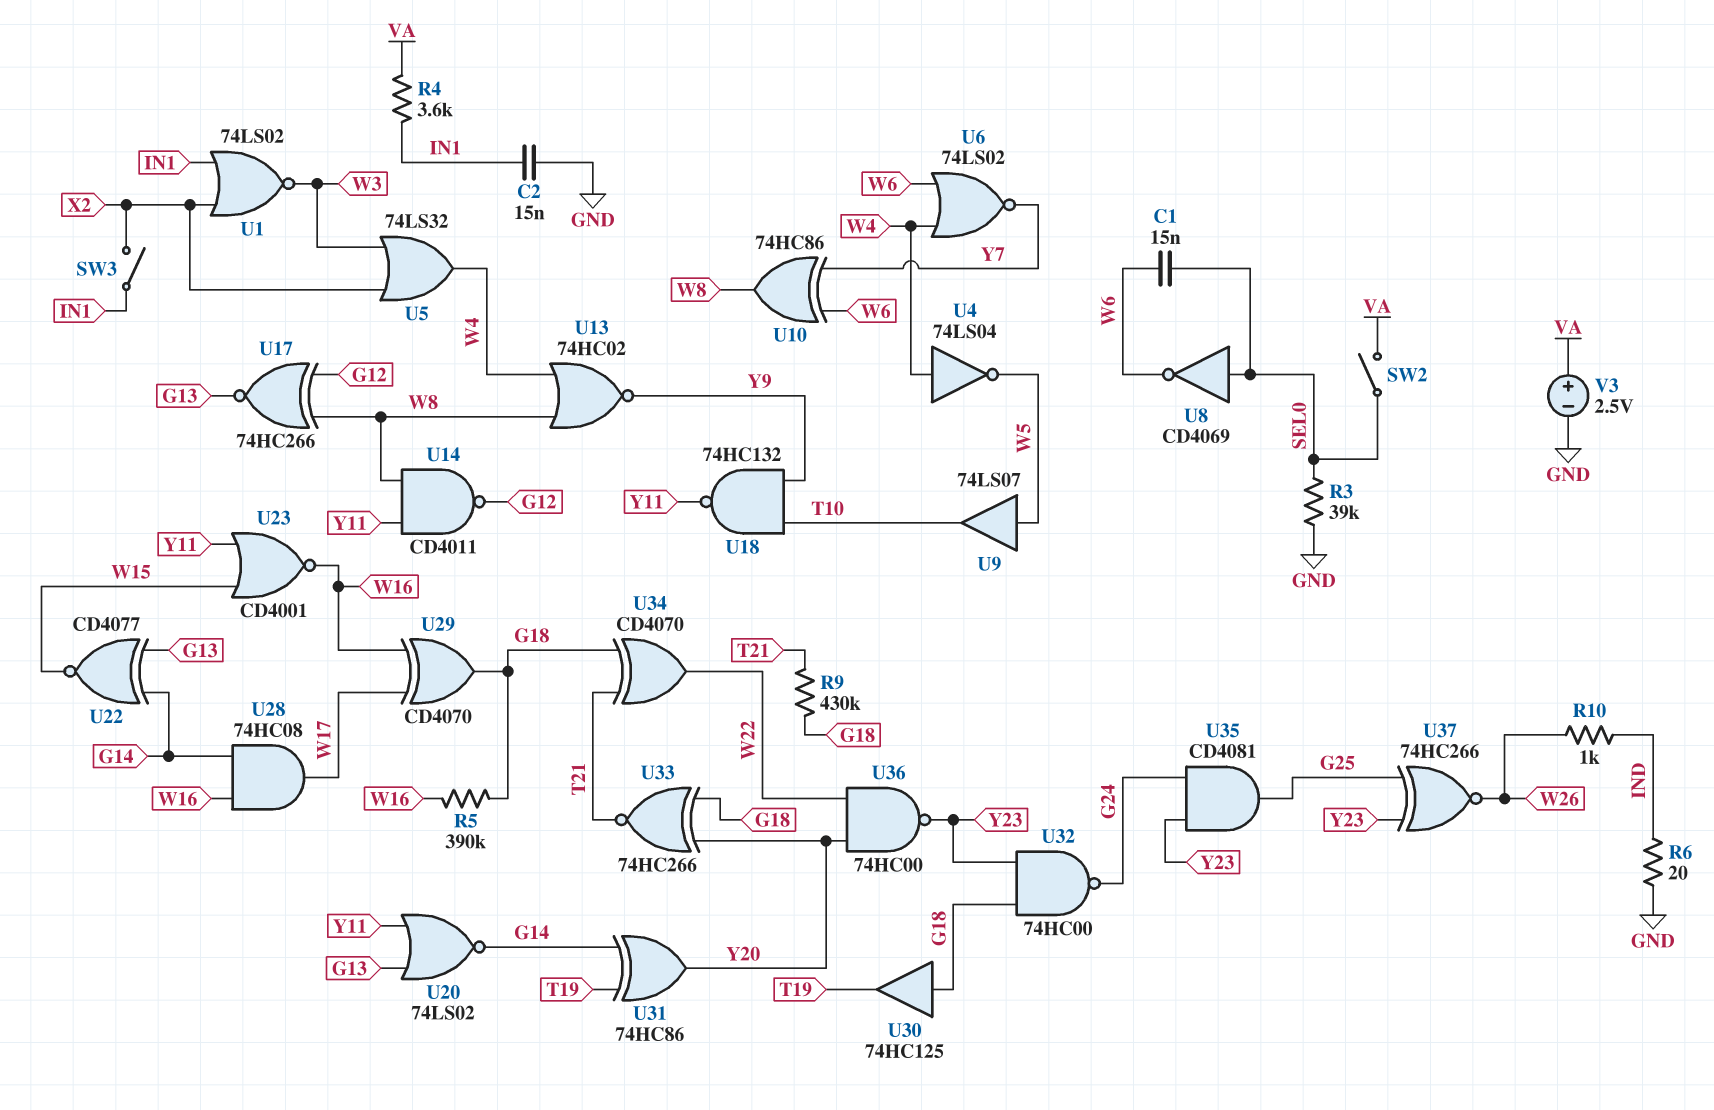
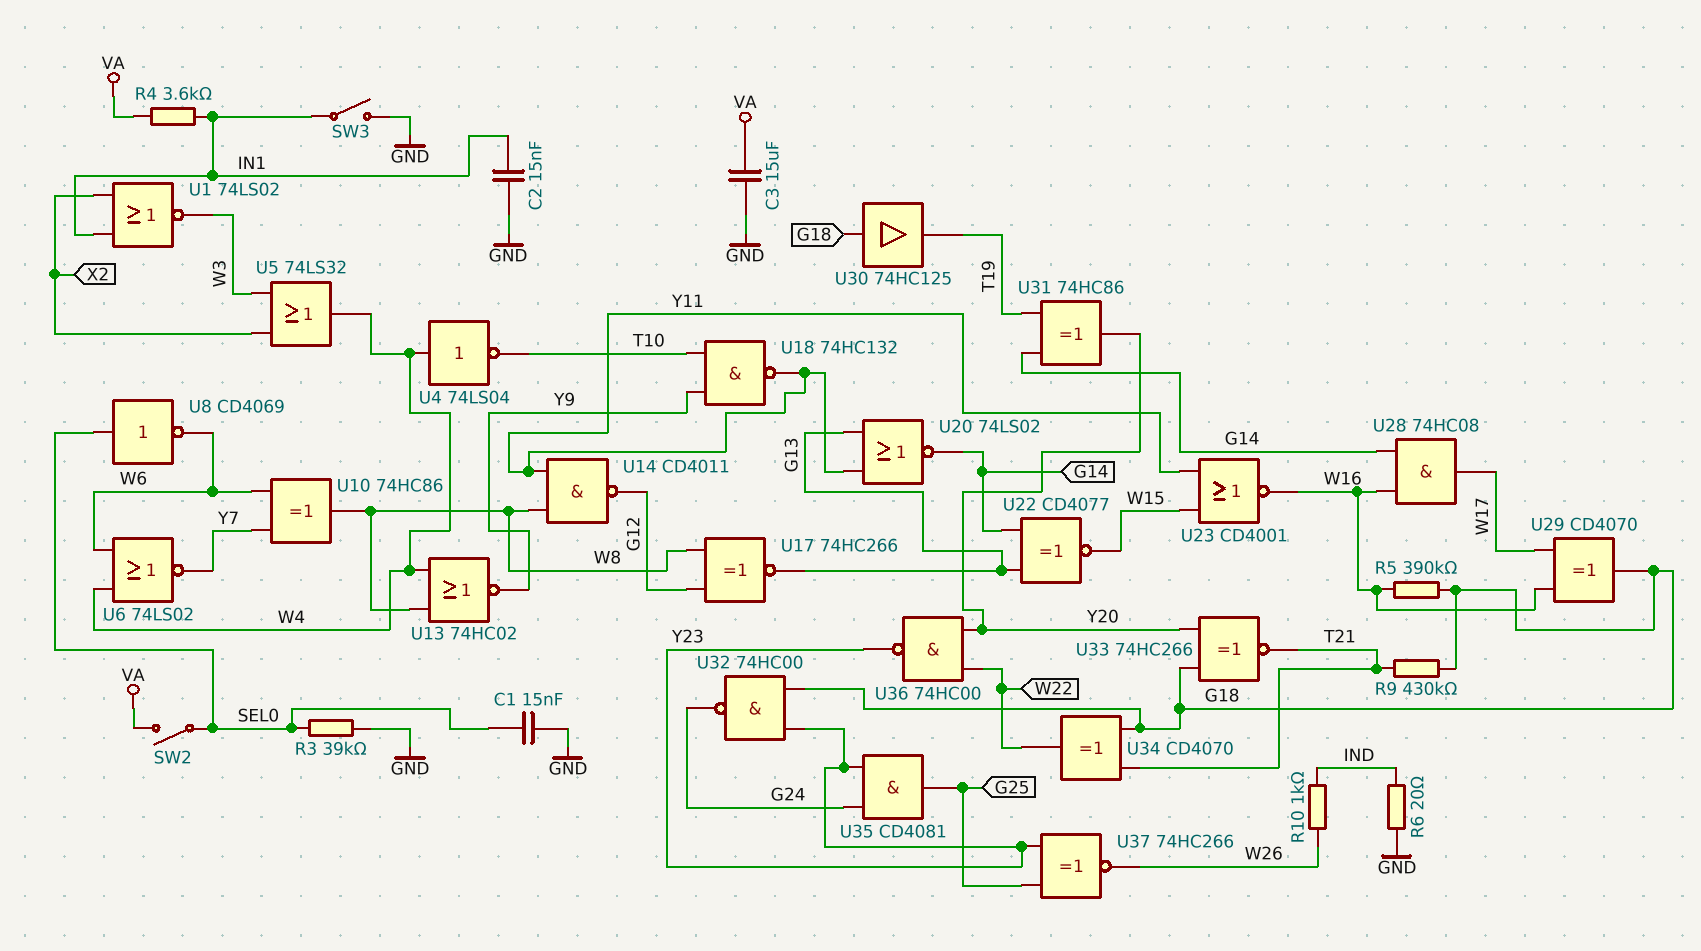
C1: 15nF (SEL0, W6) -> 15nF (GND, SEL0)
C3: none -> 15uF (GND, VA)
SW3: switch (IN1, X2) -> switch (GND, IN1)
U4: NOT 74LS04 (in W4, out W5) -> NOT 74LS04 (in W4, out T10)
U9: buffer 74LS07 (in W5, out T10) -> none
V3: 2.5V (plus VA, minus GND) -> none

